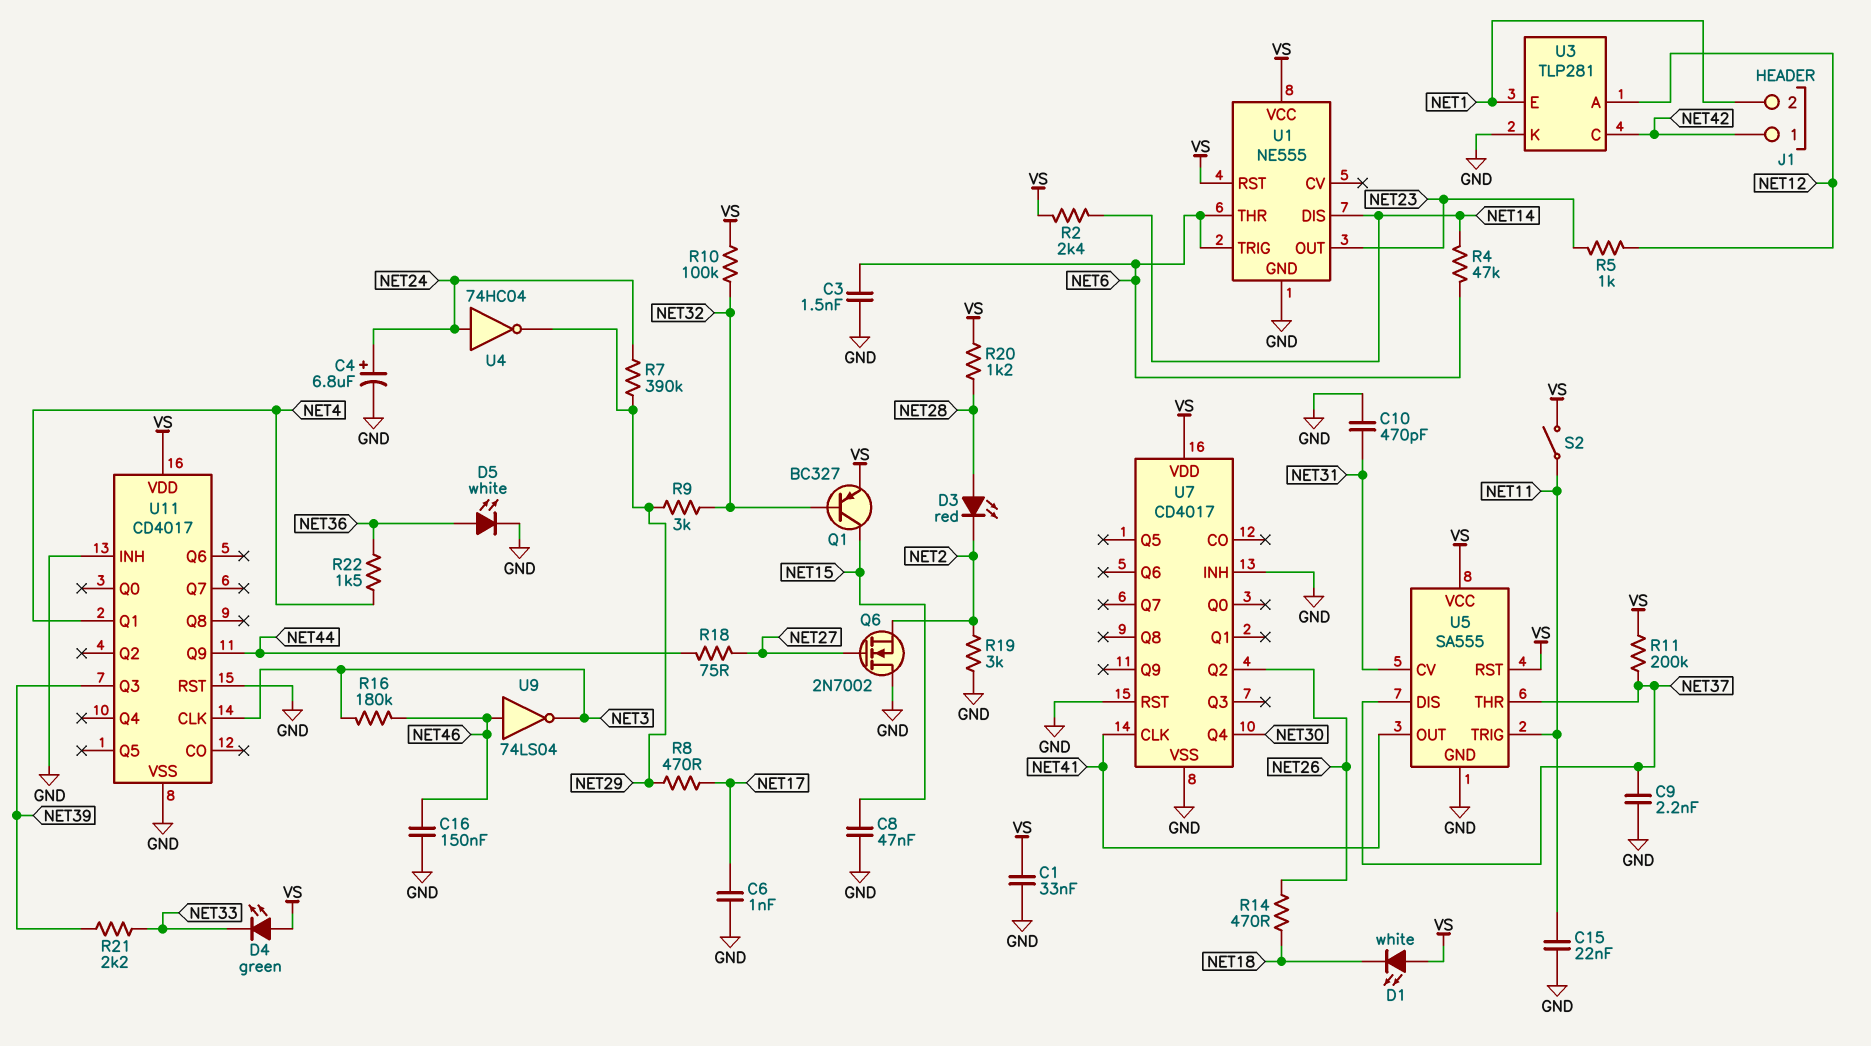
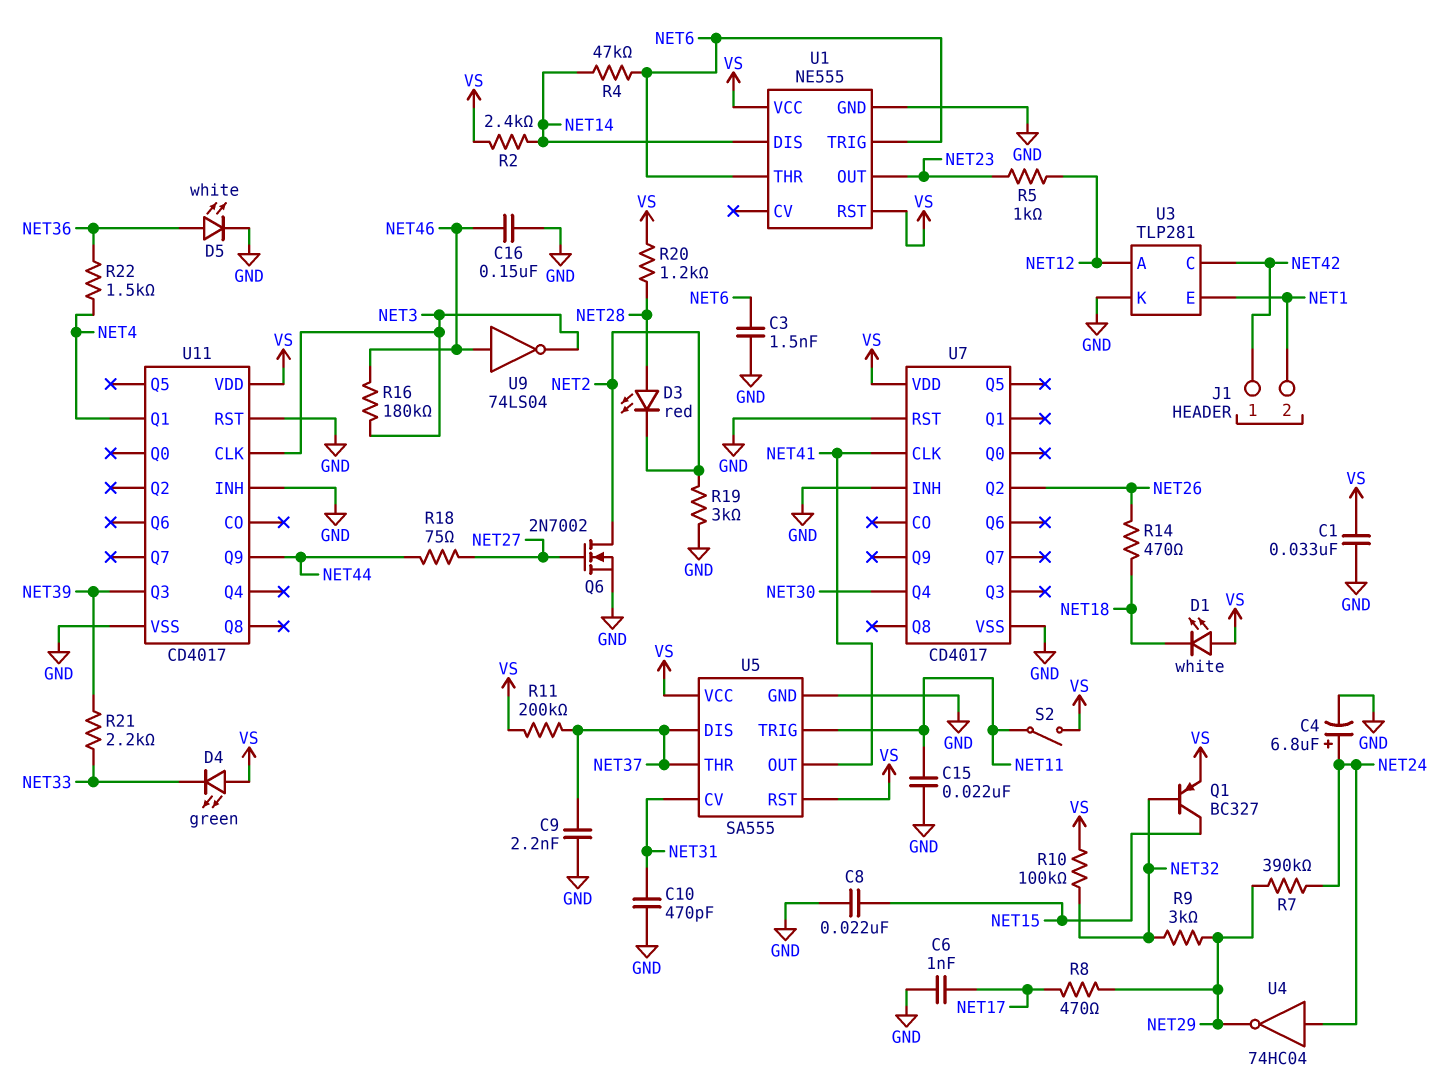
C8: 47nF (GND, NET15) -> 22nF (GND, NET15)
Q6: NMOS 2N7002 (G NET27, D GND, S NET2) -> NMOS 2N7002 (G NET27, D NET2, S GND)

